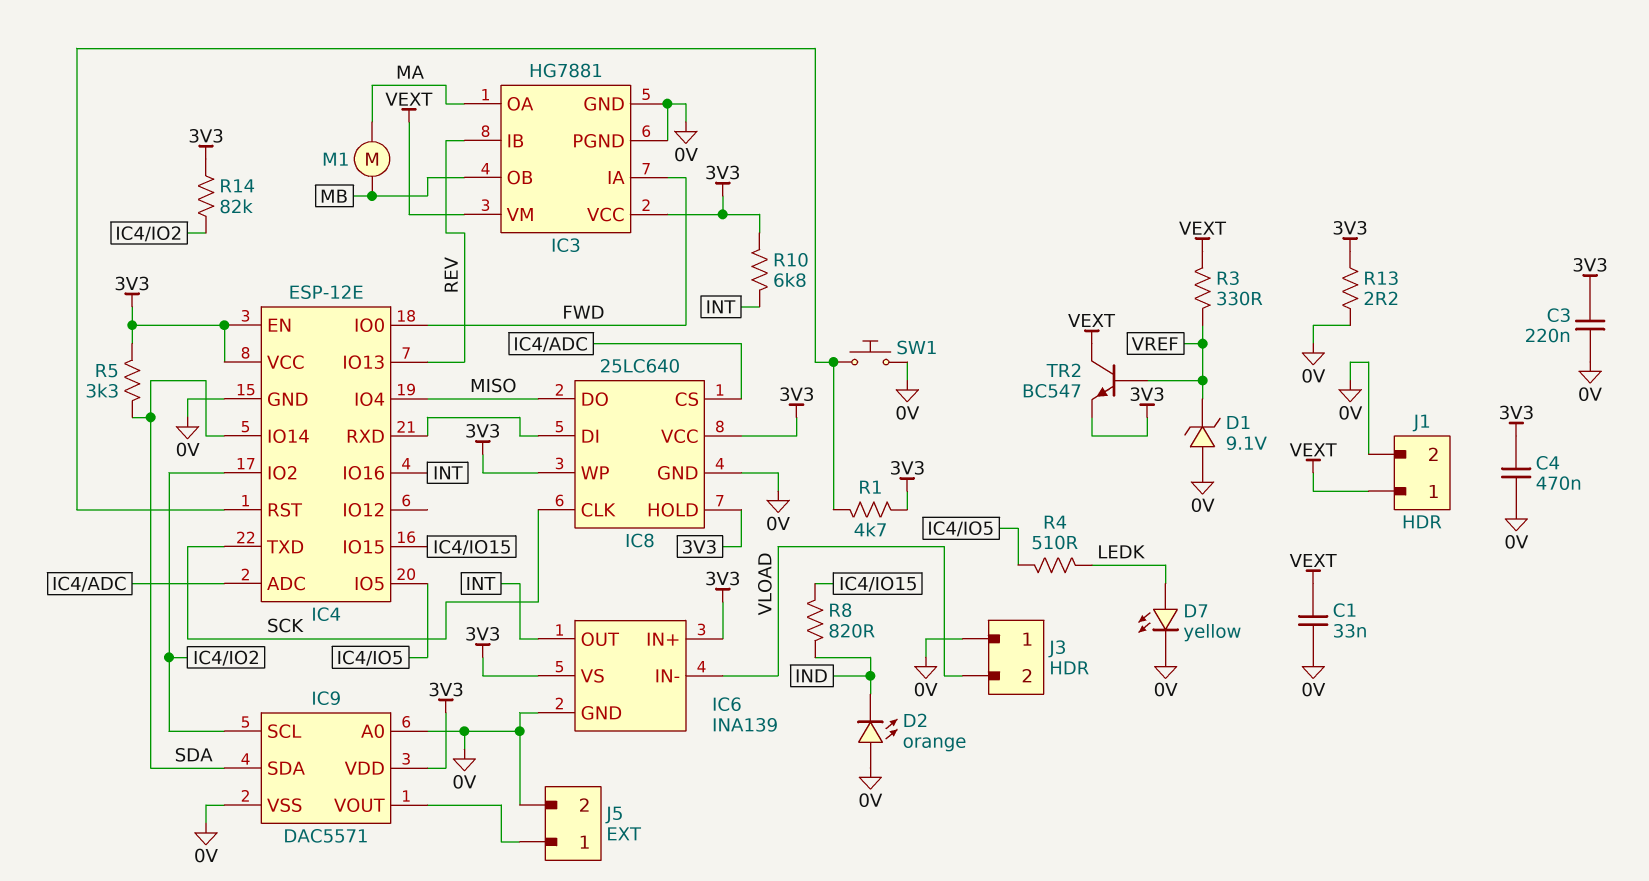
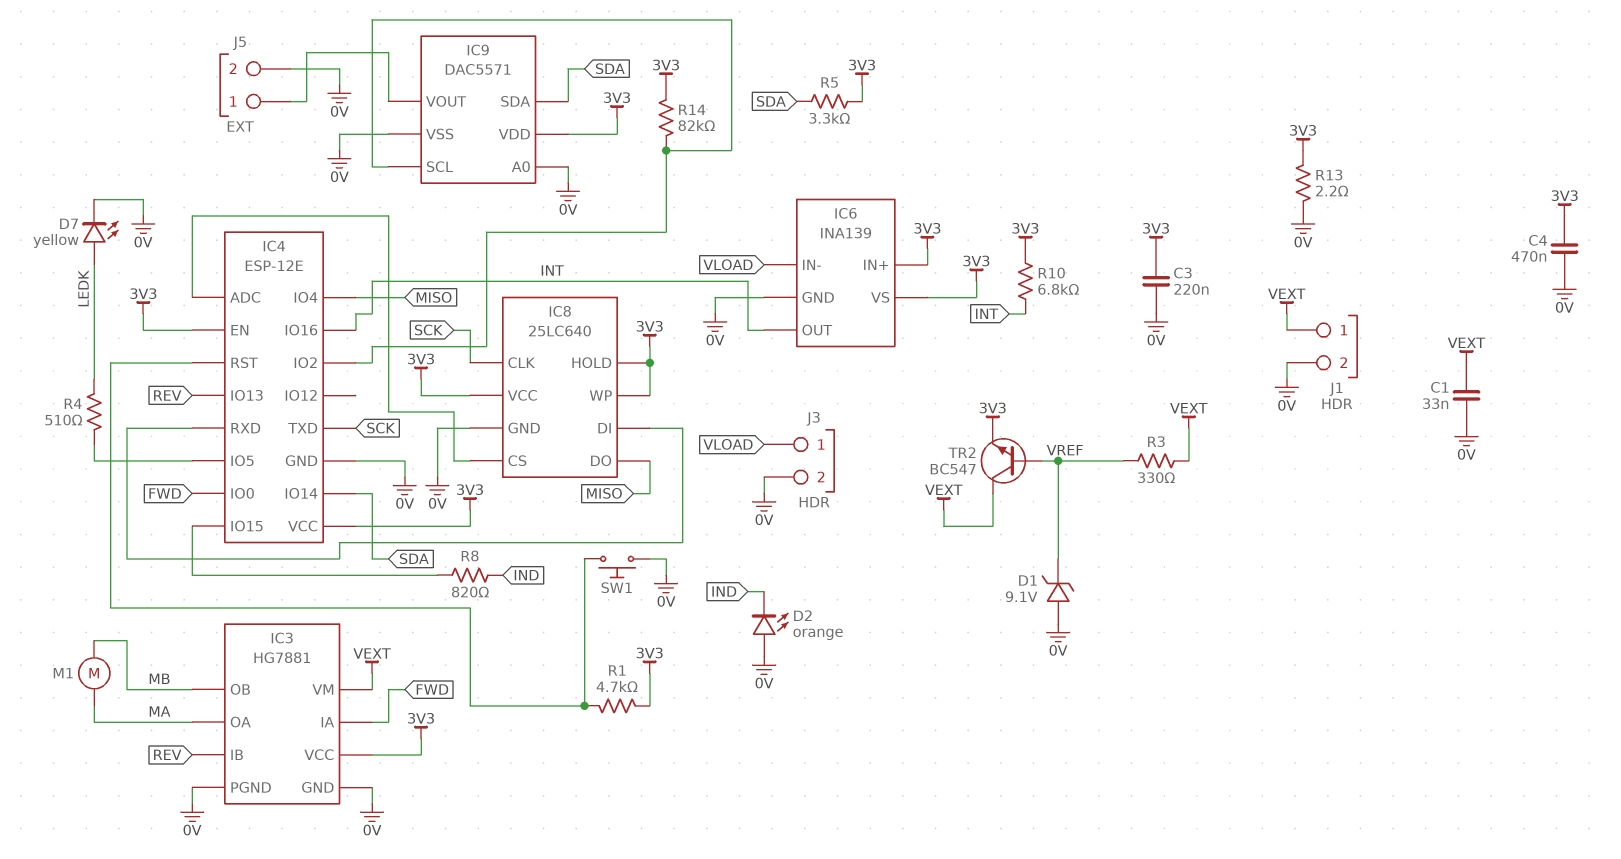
J3 pin 1: 0V -> VLOAD
J3 pin 2: VLOAD -> 0V

